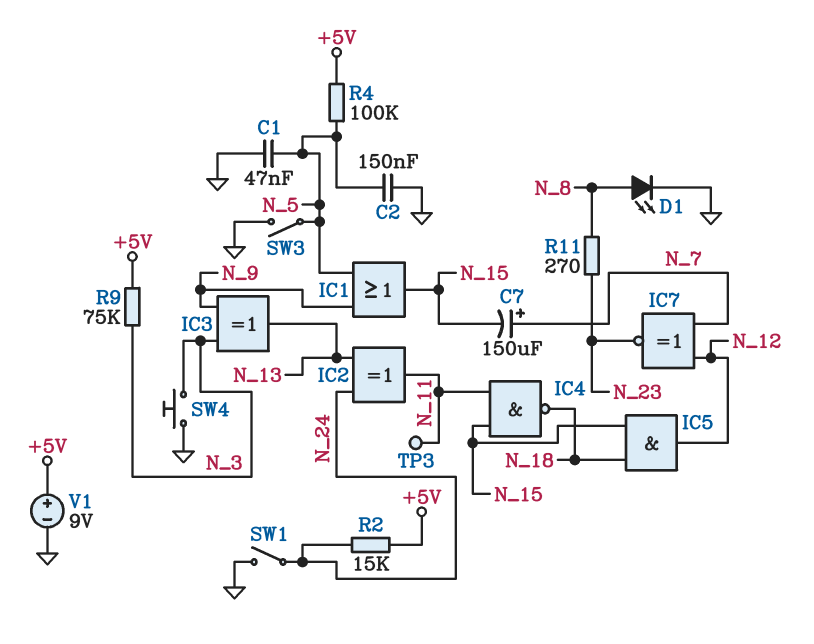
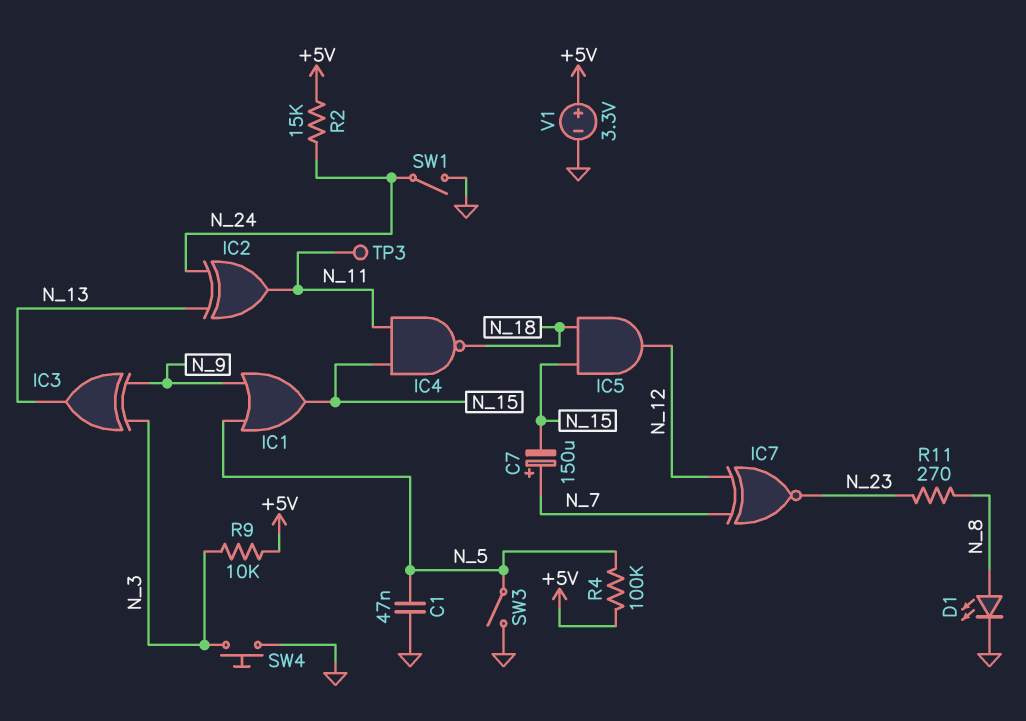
C2: 150nF (GND, N_5) -> none
R9: 75k (+5V, N_3) -> 10k (+5V, N_3)
V1: 9V (plus +5V, minus GND) -> 3.3V (plus +5V, minus GND)

